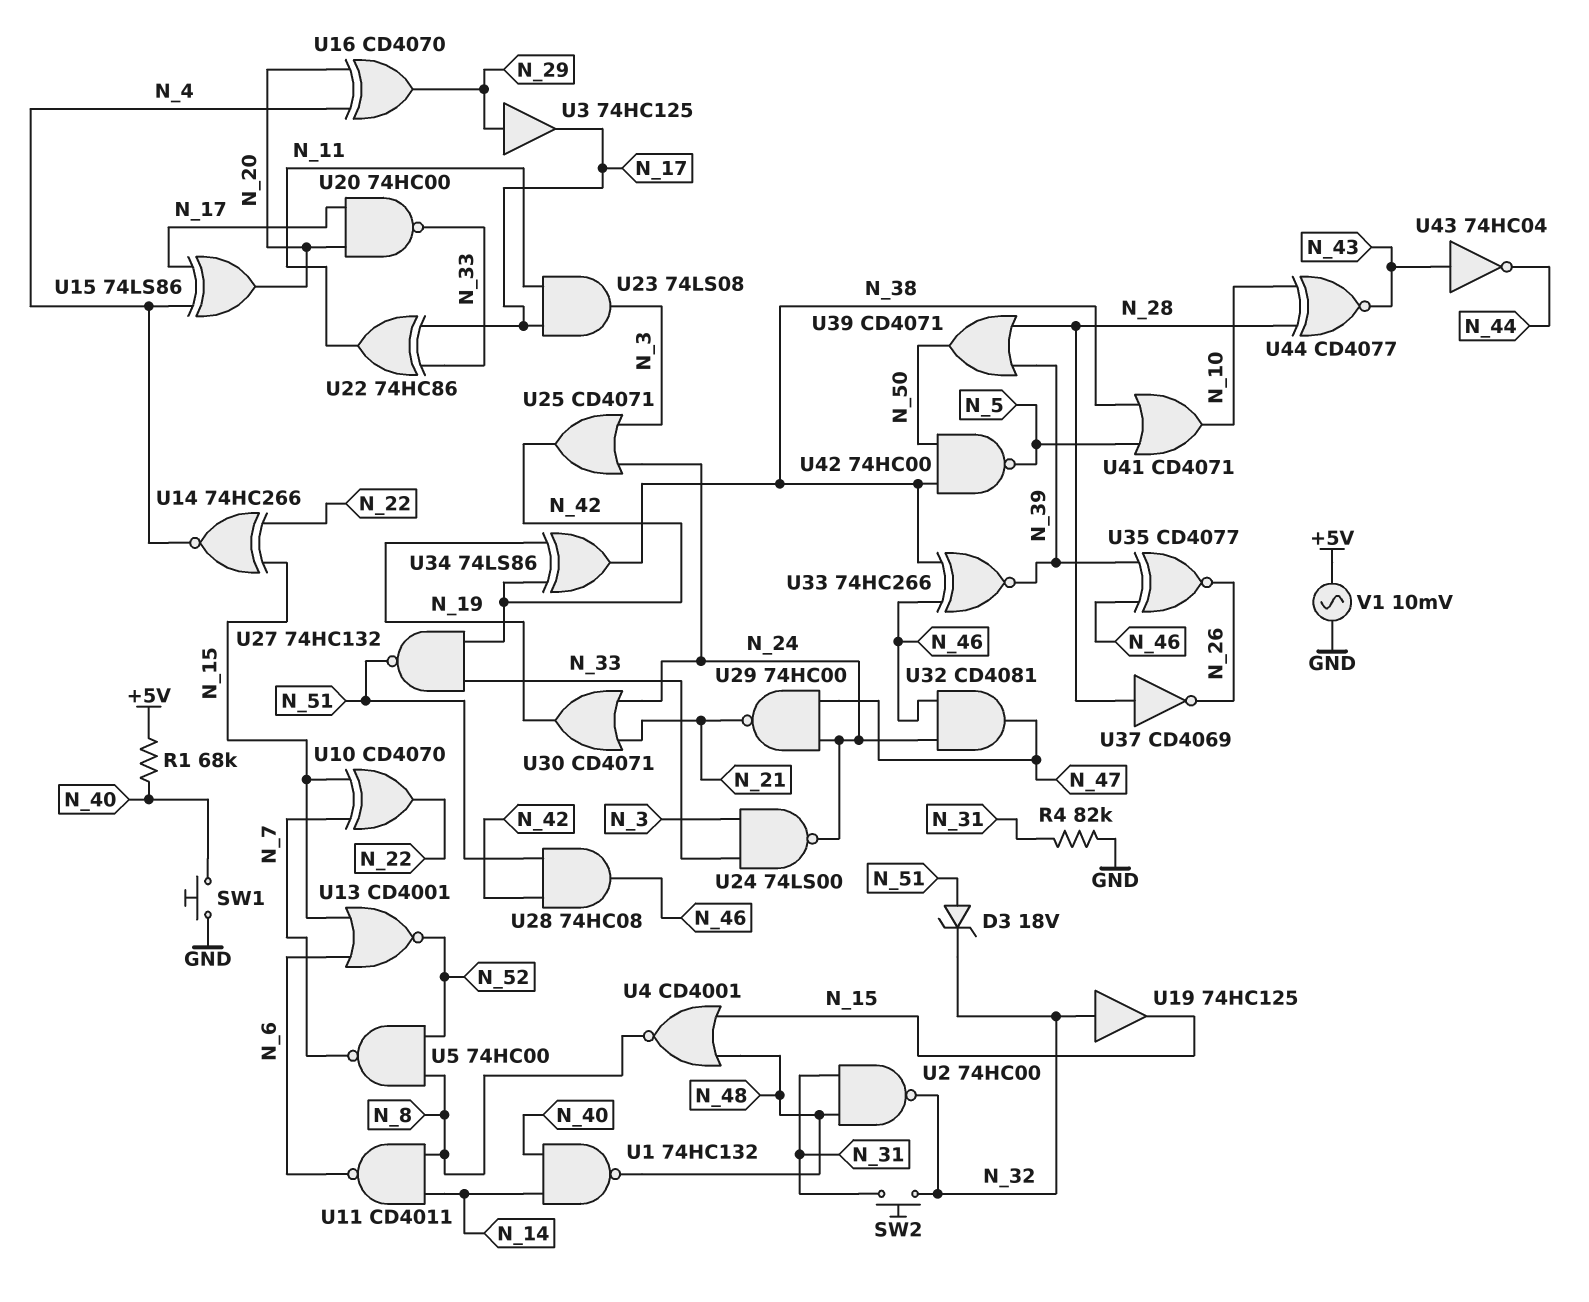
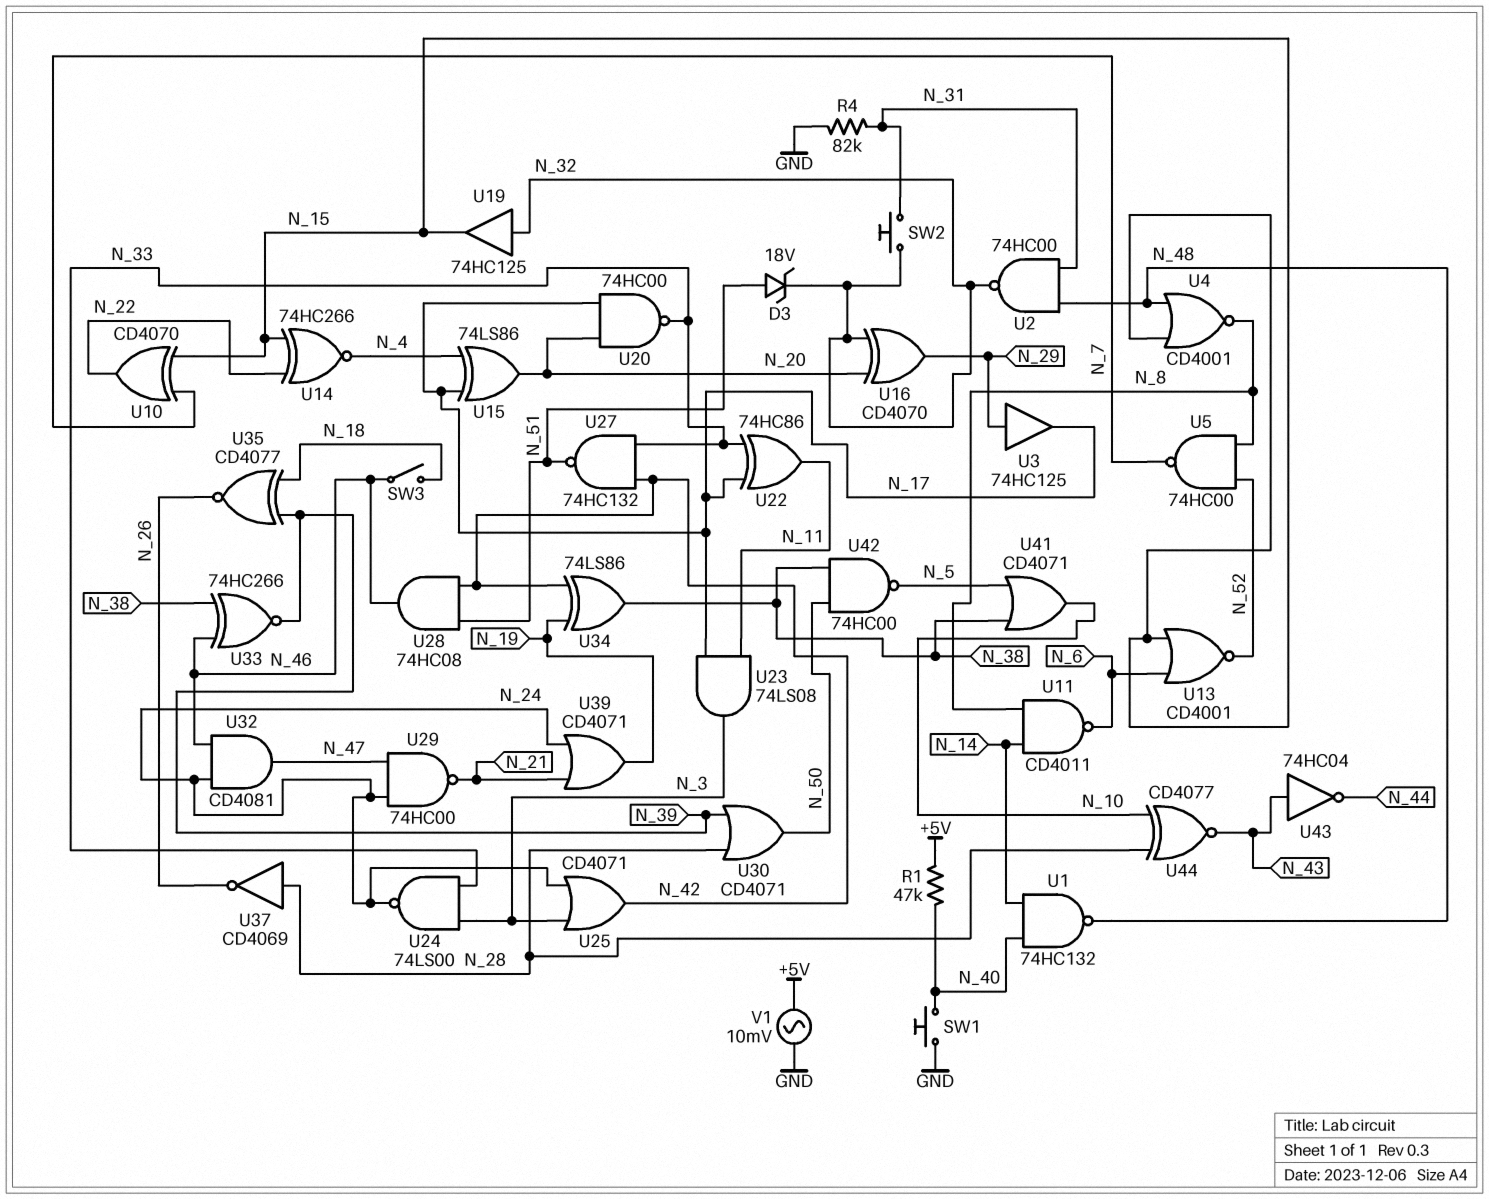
R1: 68k (+5V, N_40) -> 47k (+5V, N_40)
SW3: none -> switch (N_18, N_46)
U16: XOR CD4070 (in N_4, in N_20, out N_29) -> XOR CD4070 (in N_20, in N_32, out N_29)
U30: OR CD4071 (in N_21, in N_24, out N_19) -> OR CD4071 (in N_28, in N_39, out N_50)
U35: XNOR CD4077 (in N_39, in N_46, out N_26) -> XNOR CD4077 (in N_18, in N_39, out N_26)
U39: OR CD4071 (in N_28, in N_39, out N_50) -> OR CD4071 (in N_21, in N_24, out N_19)

